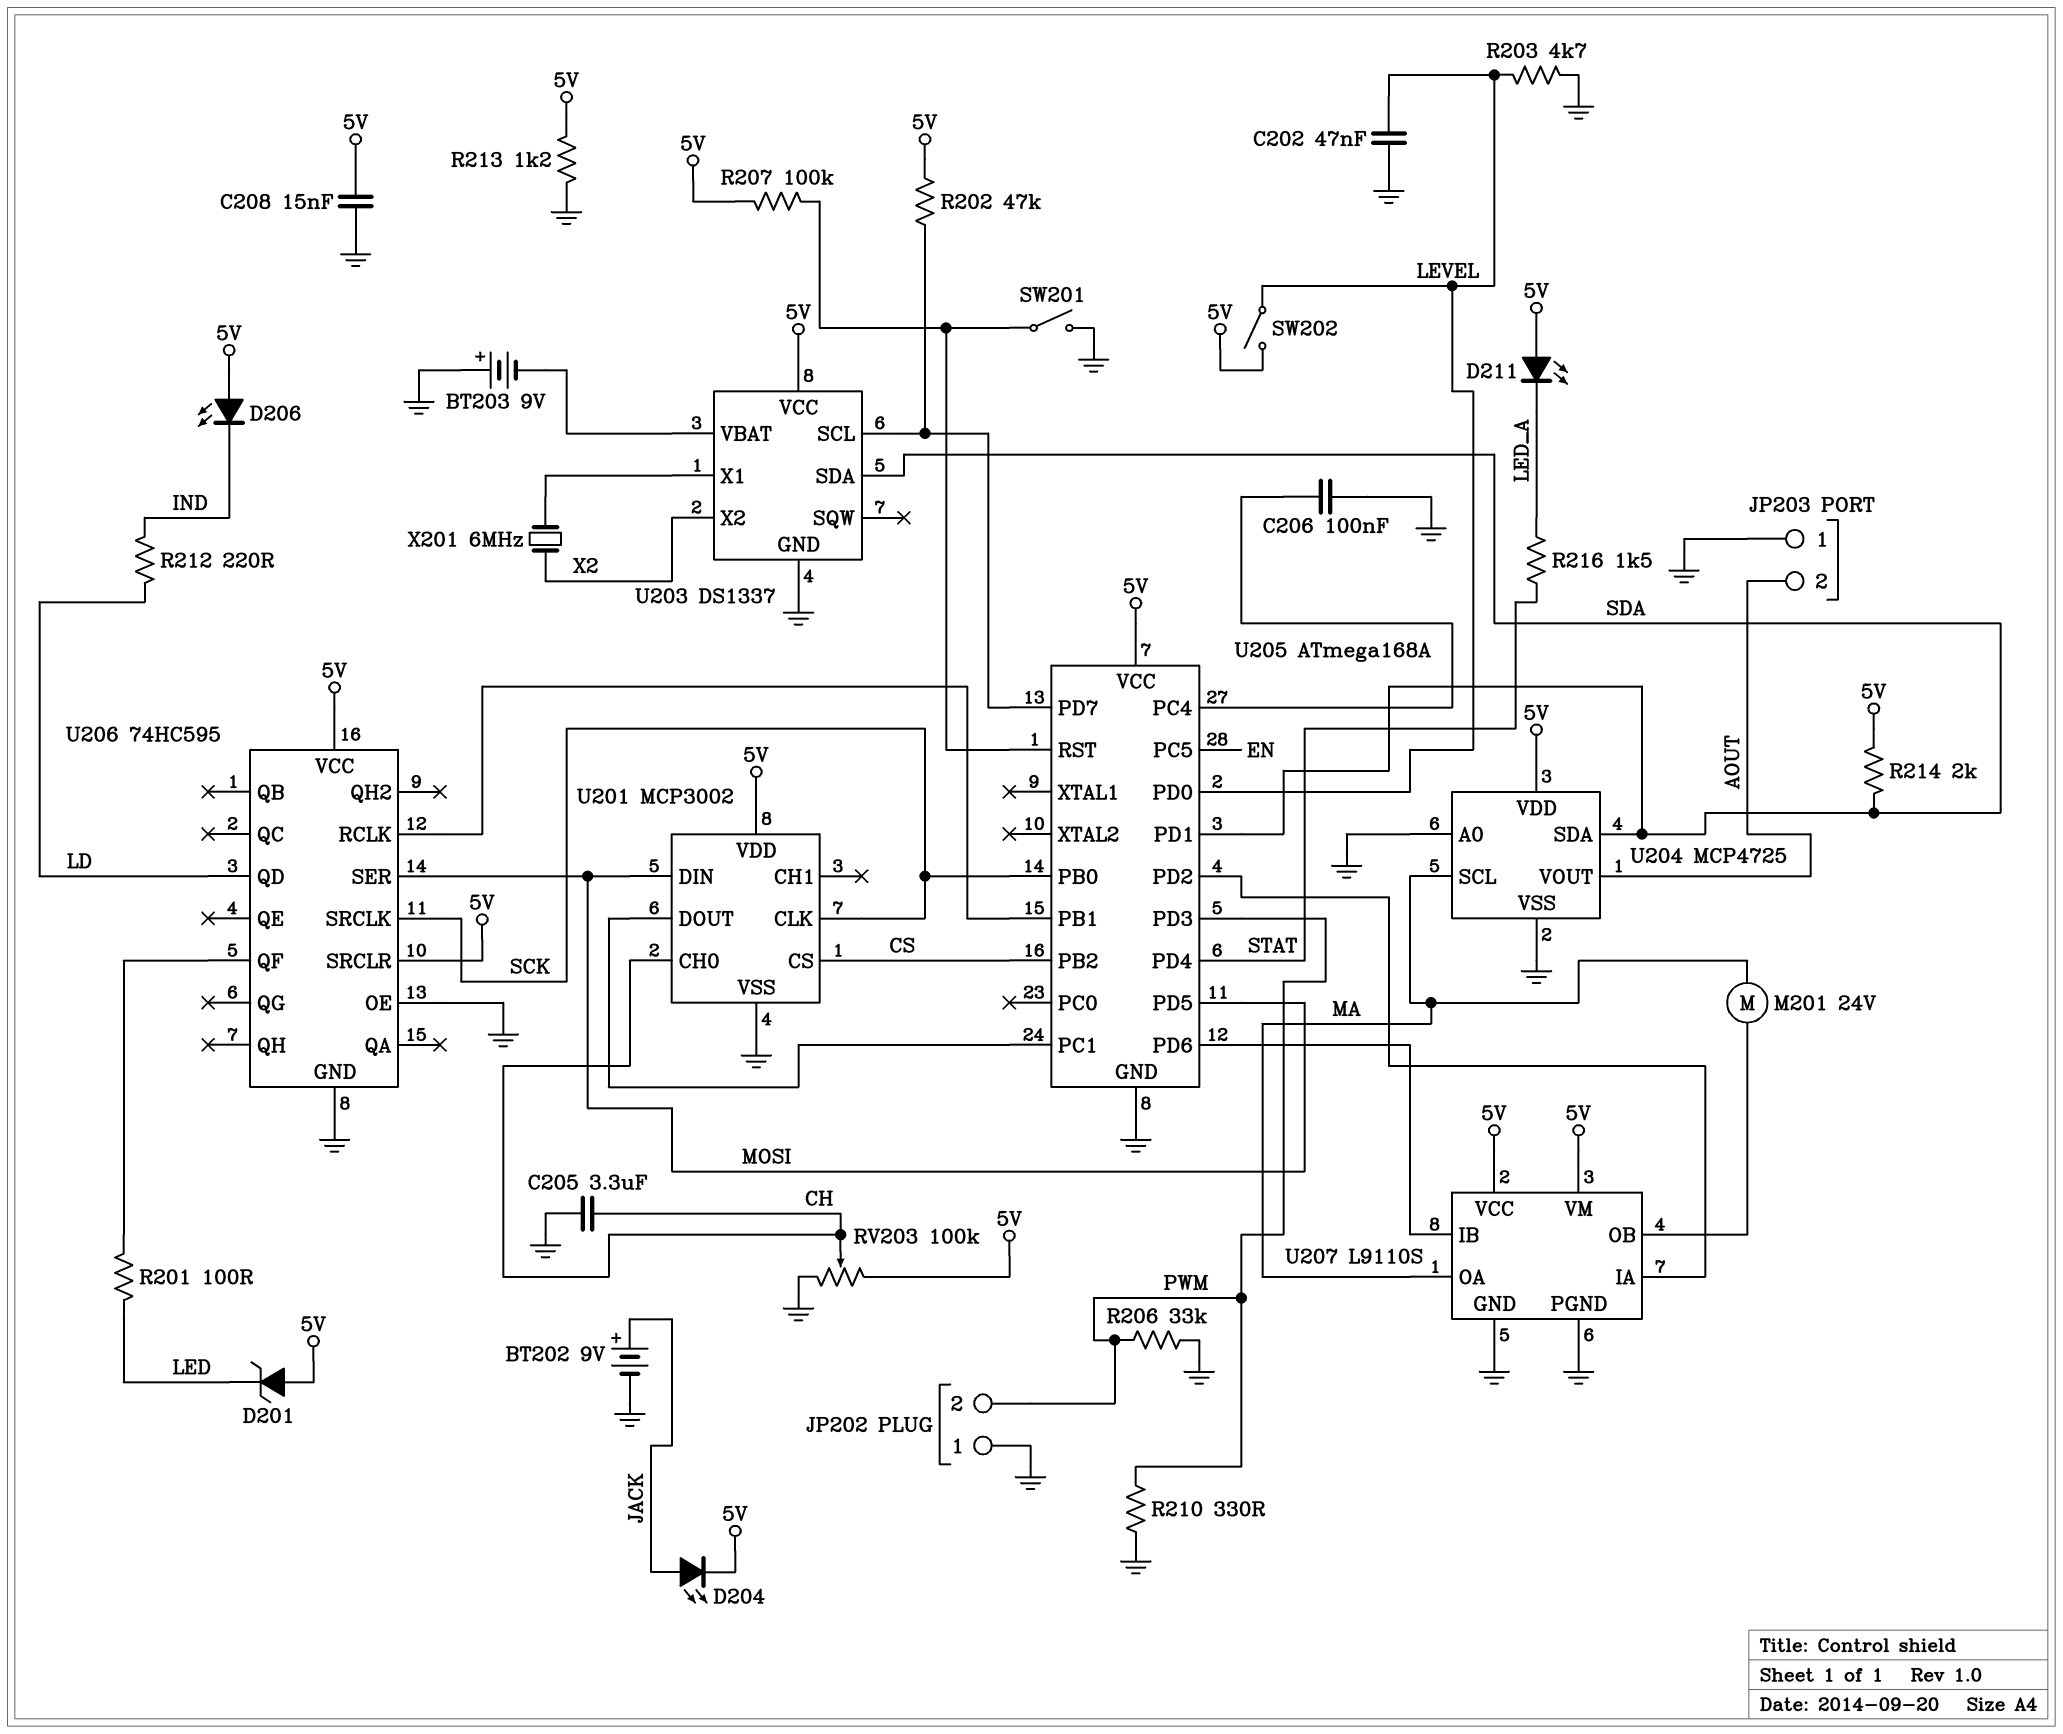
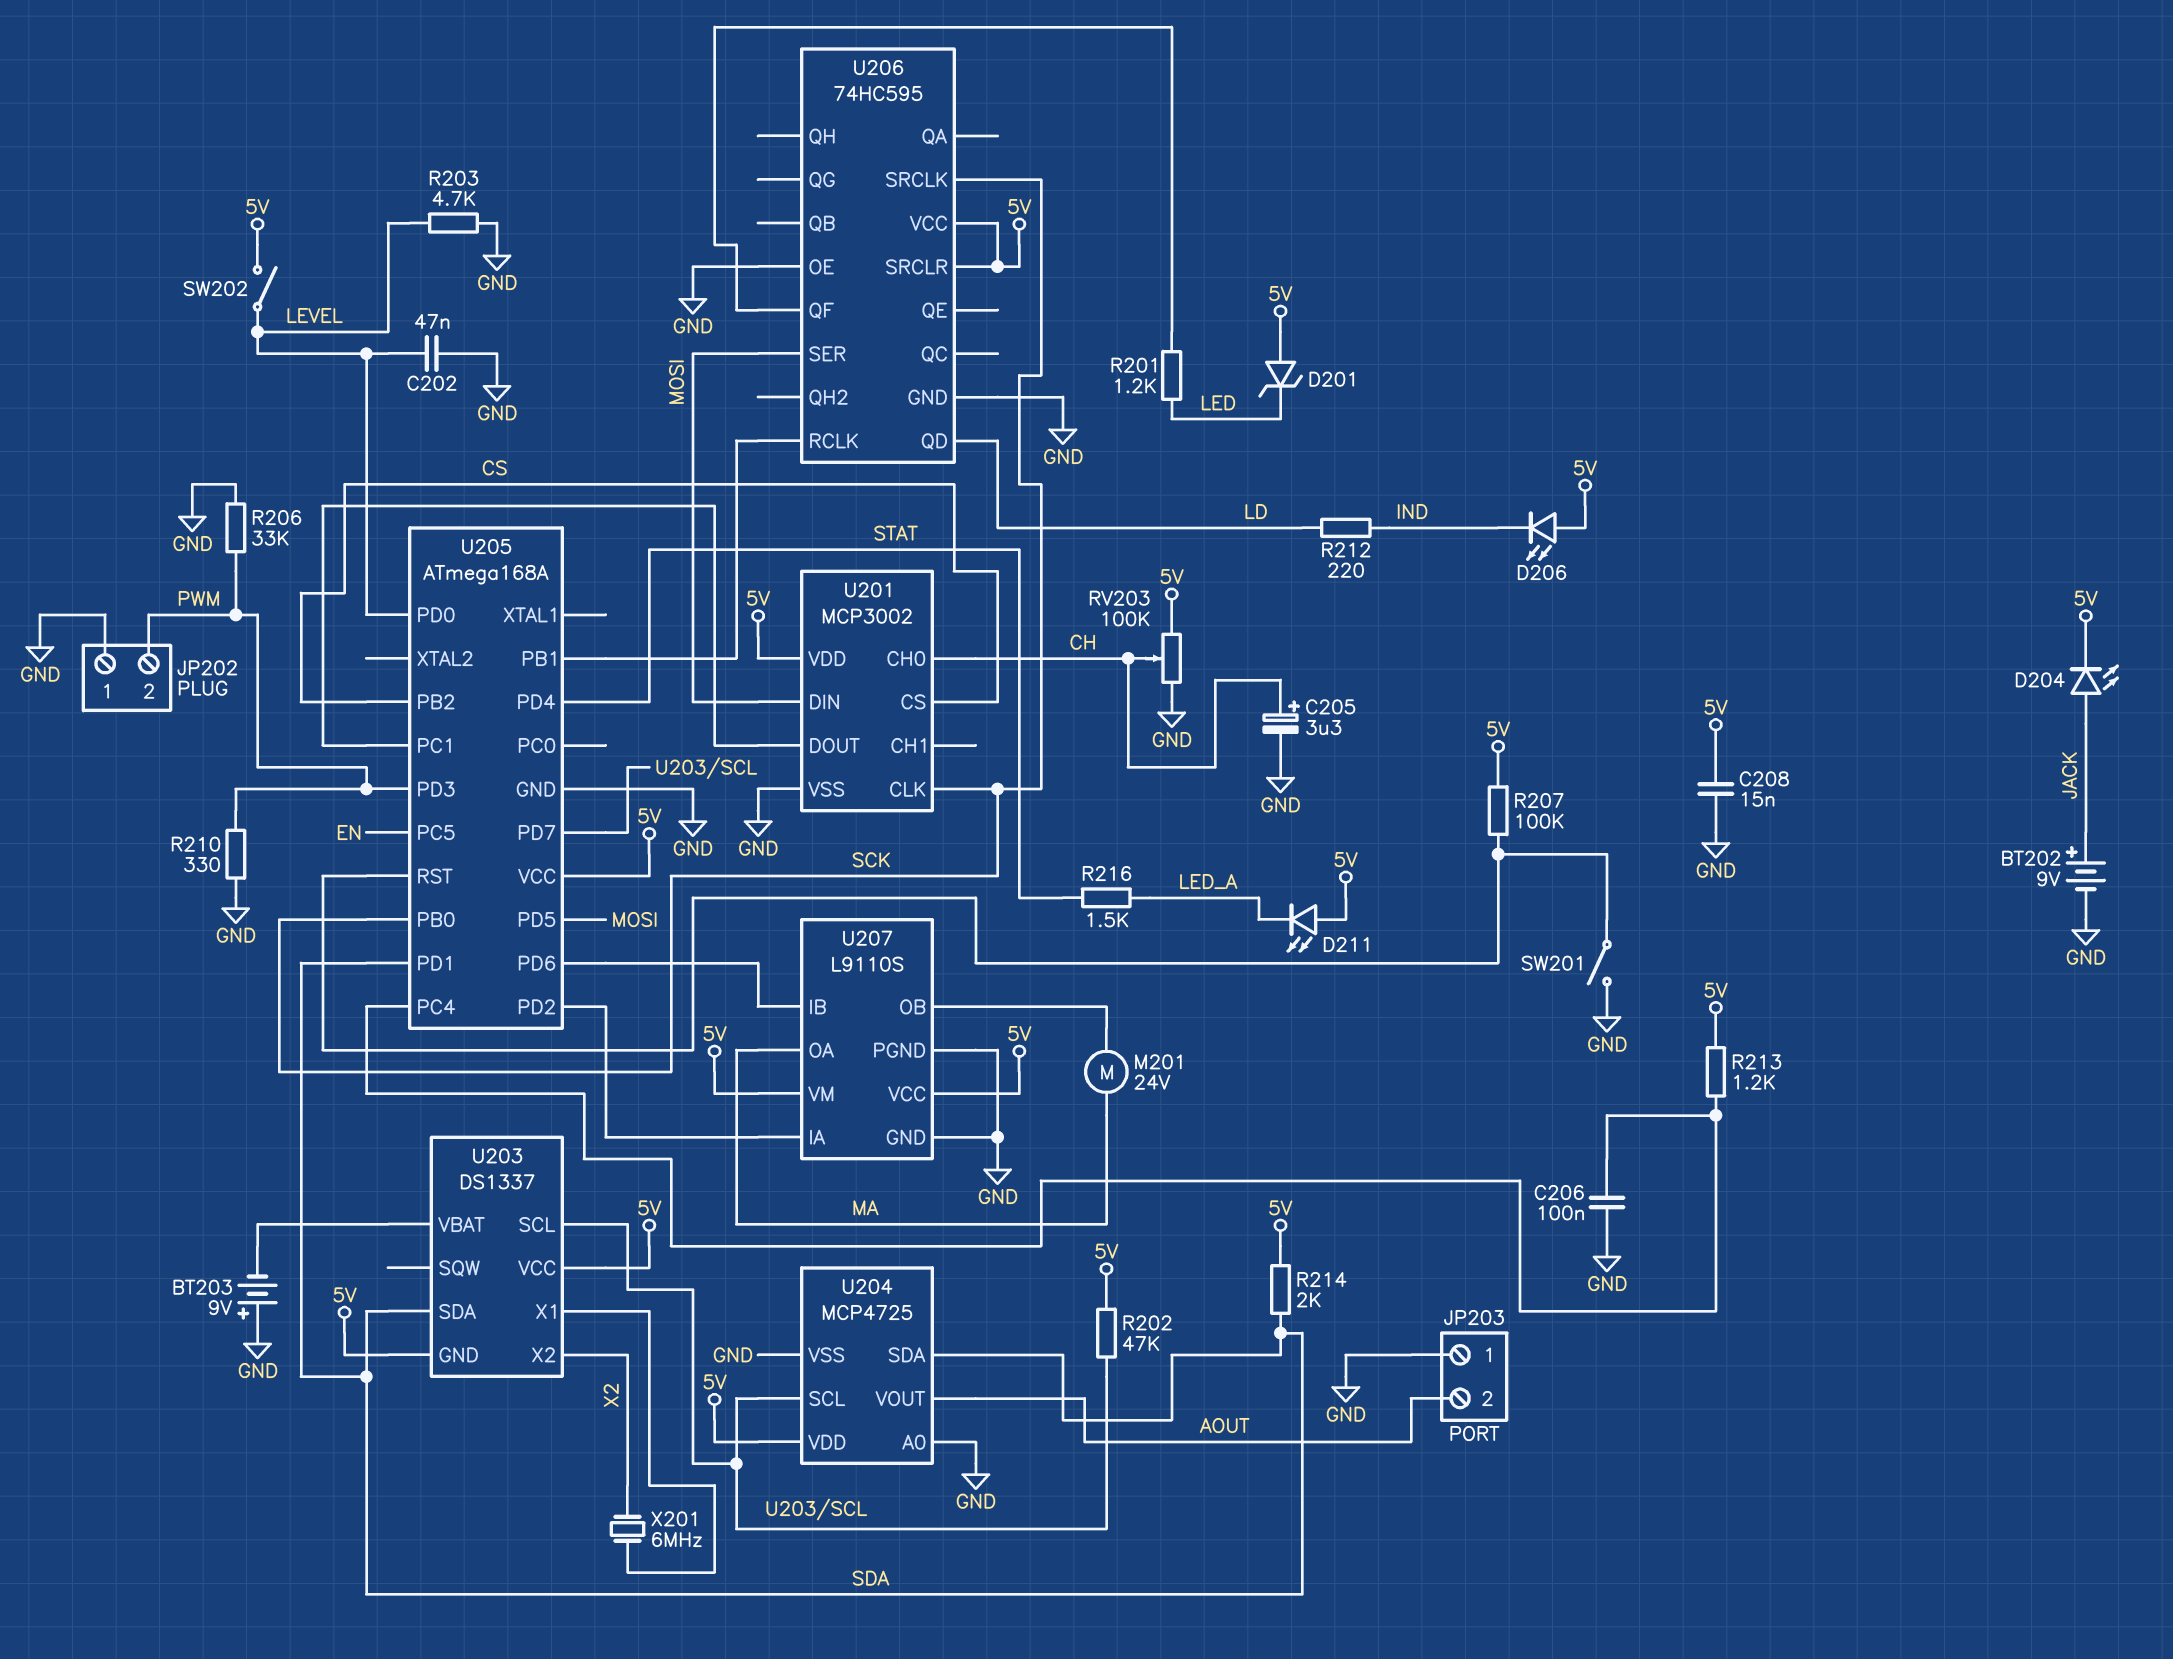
C205: 3.3uF (CH, GND) -> 3.3uF (plus CH, minus GND)
R201: 100 (LED, U206/QF) -> 1.2k (LED, U206/QF)
R213: 1.2k (5V, GND) -> 1.2k (5V, U205/PC4)
U203 pin GND: GND -> 5V
U204 pin SCL: MA -> U203/SCL

